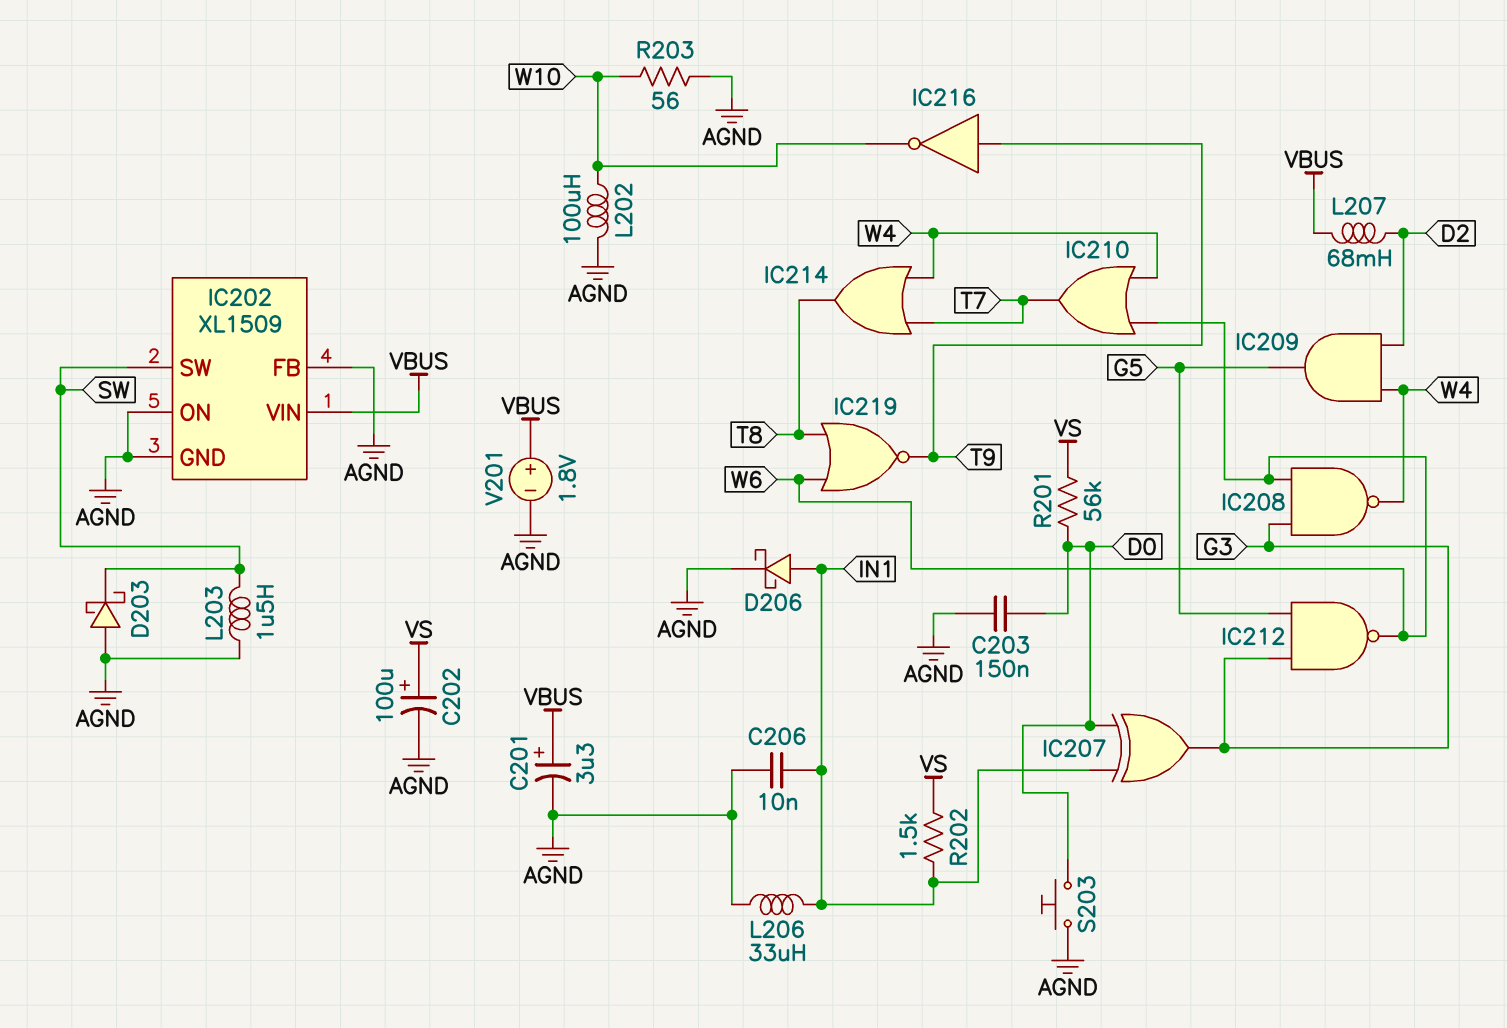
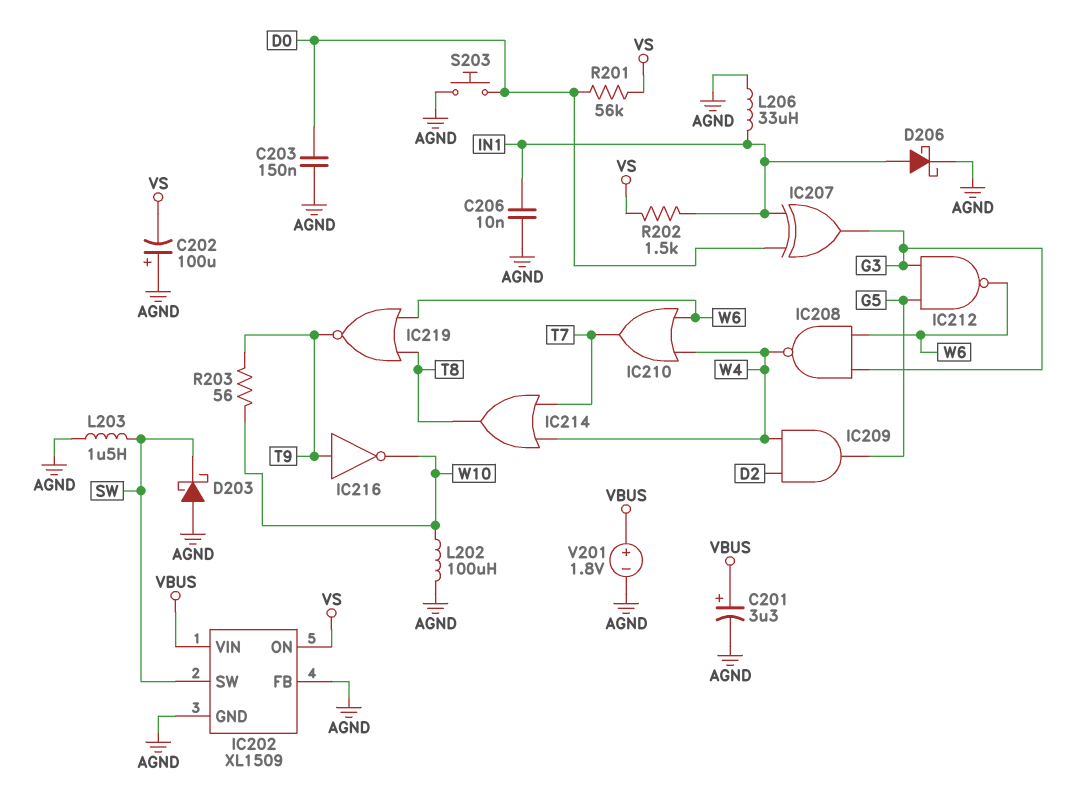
C202: 100uF (plus VS, minus AGND) -> 100uF (plus AGND, minus VS)
IC202 pin ON: AGND -> VS
L207: 68mH (D2, VBUS) -> none
R203: 56 (AGND, W10) -> 56 (T9, W10)

